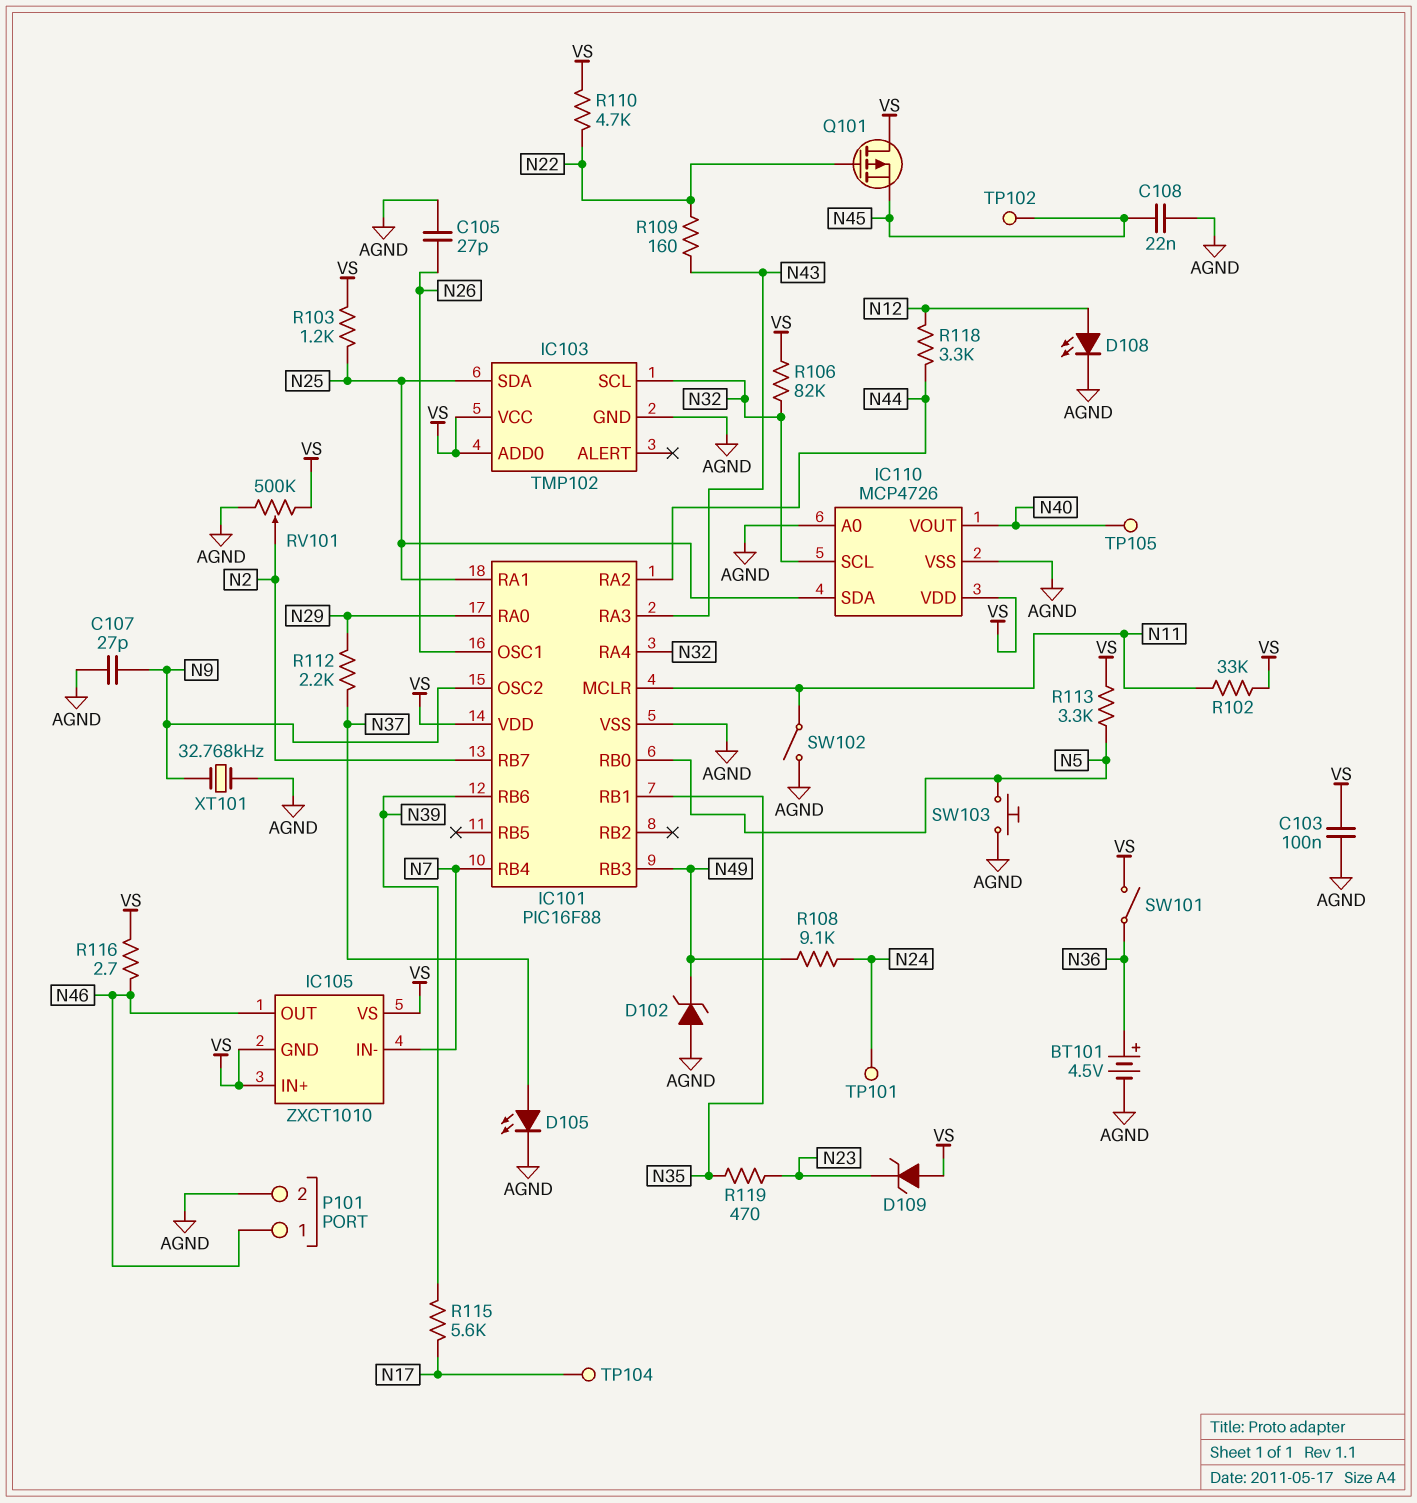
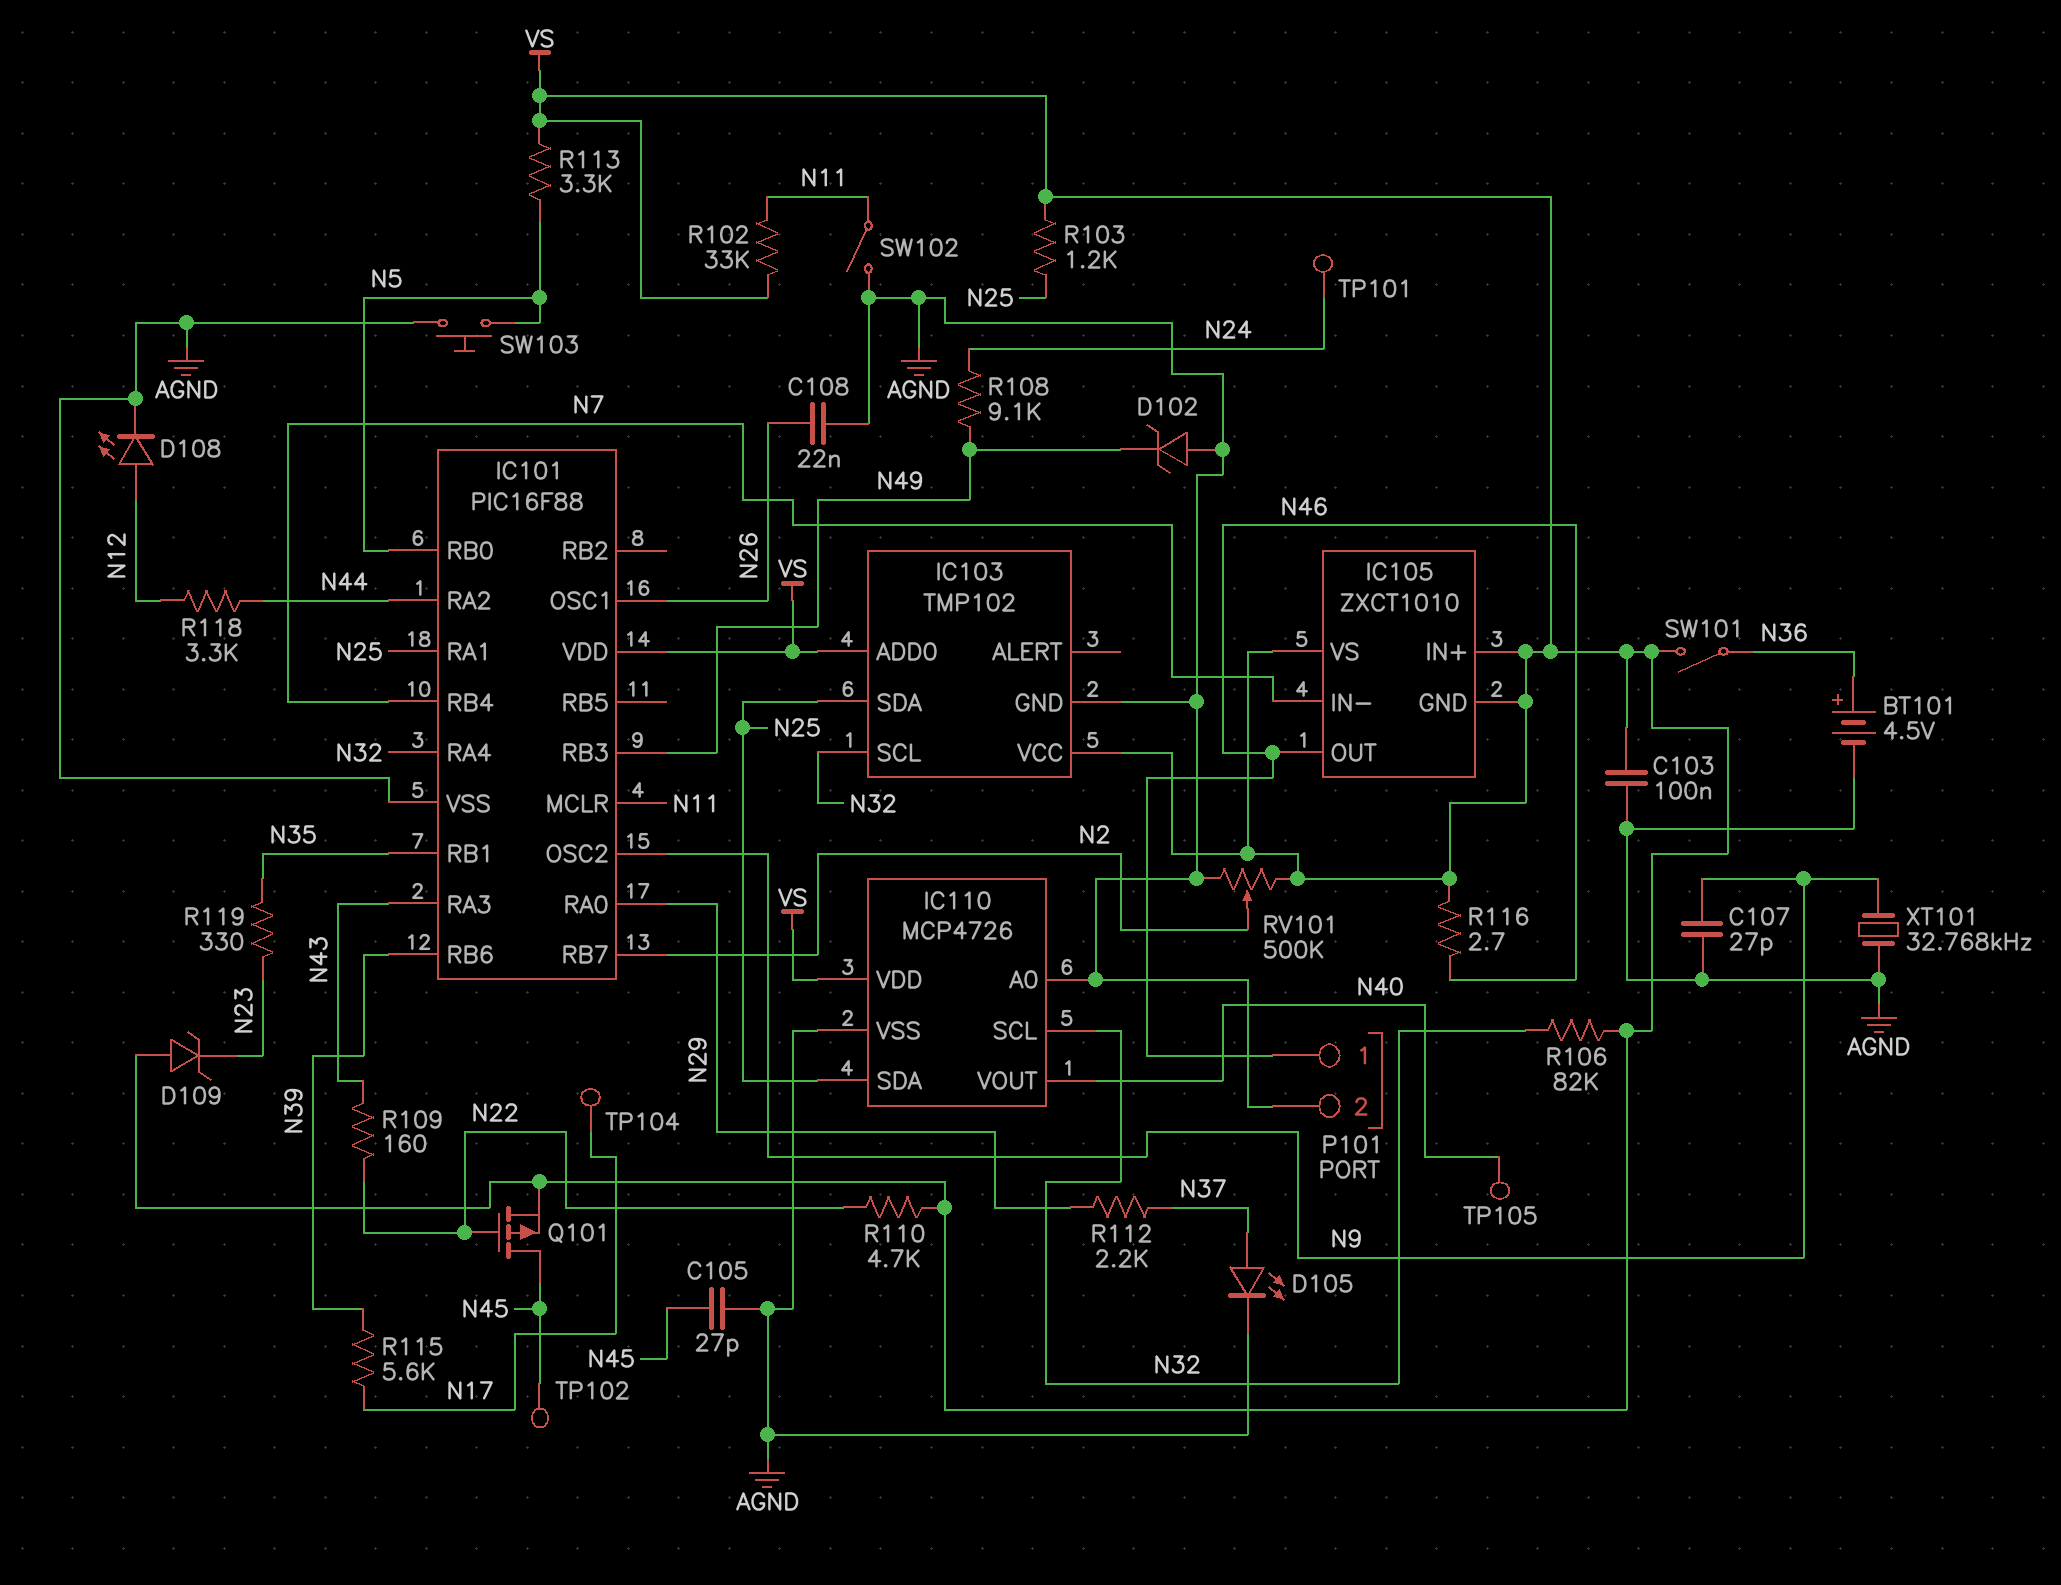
C105: 27pF (AGND, N26) -> 27pF (AGND, N45)
C108: 22nF (AGND, N45) -> 22nF (AGND, N26)
Q101: PMOS (G N22, D VS, S N45) -> PMOS (G N22, D N45, S VS)
R119: 470 (N23, N35) -> 330 (N23, N35)

